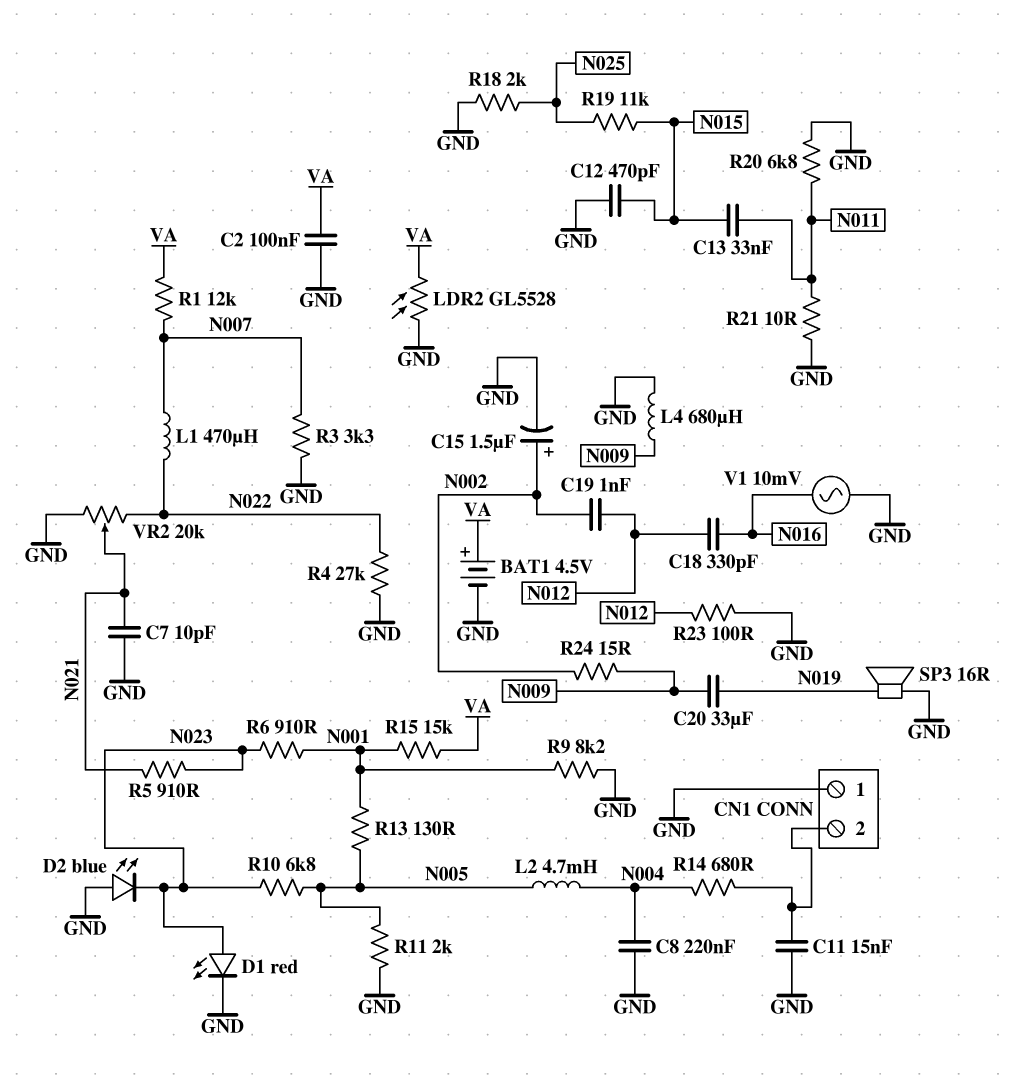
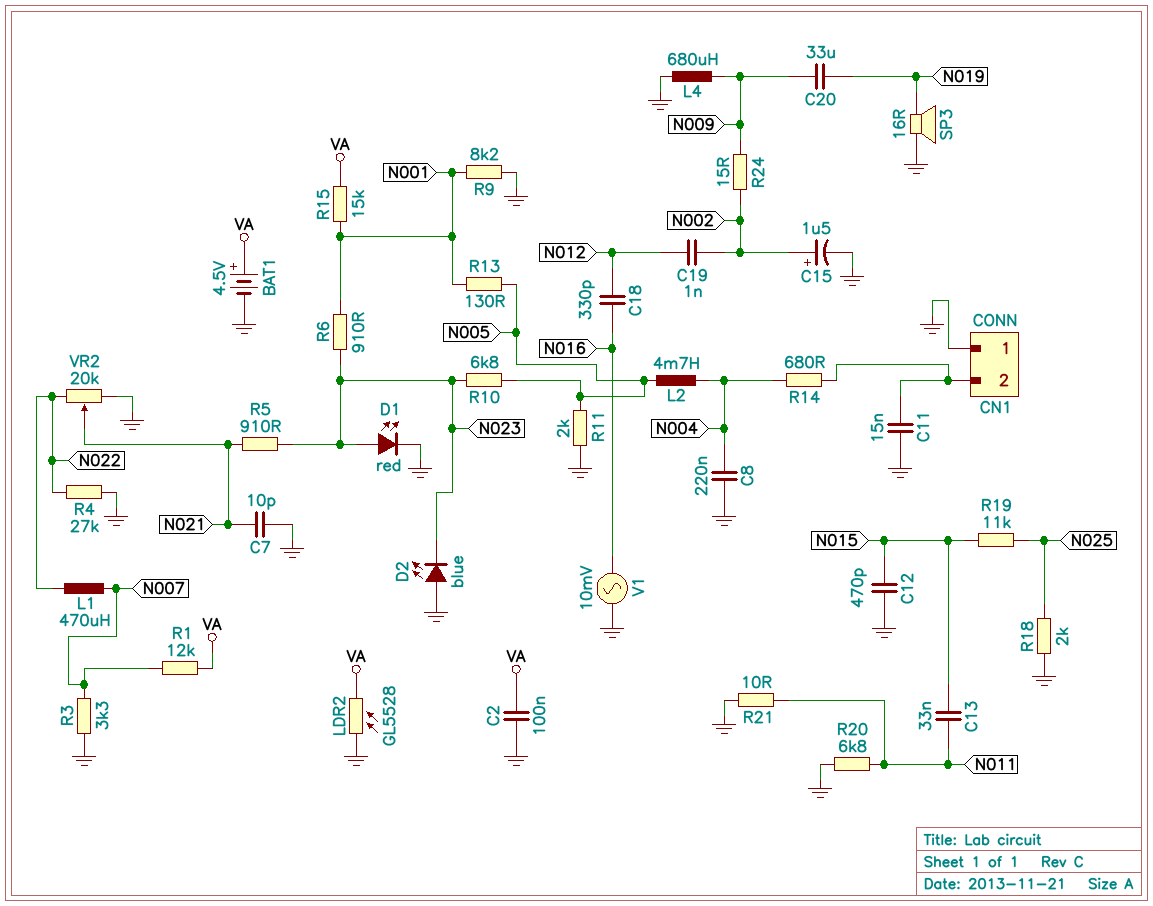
R23: 100 (GND, N012) -> none

